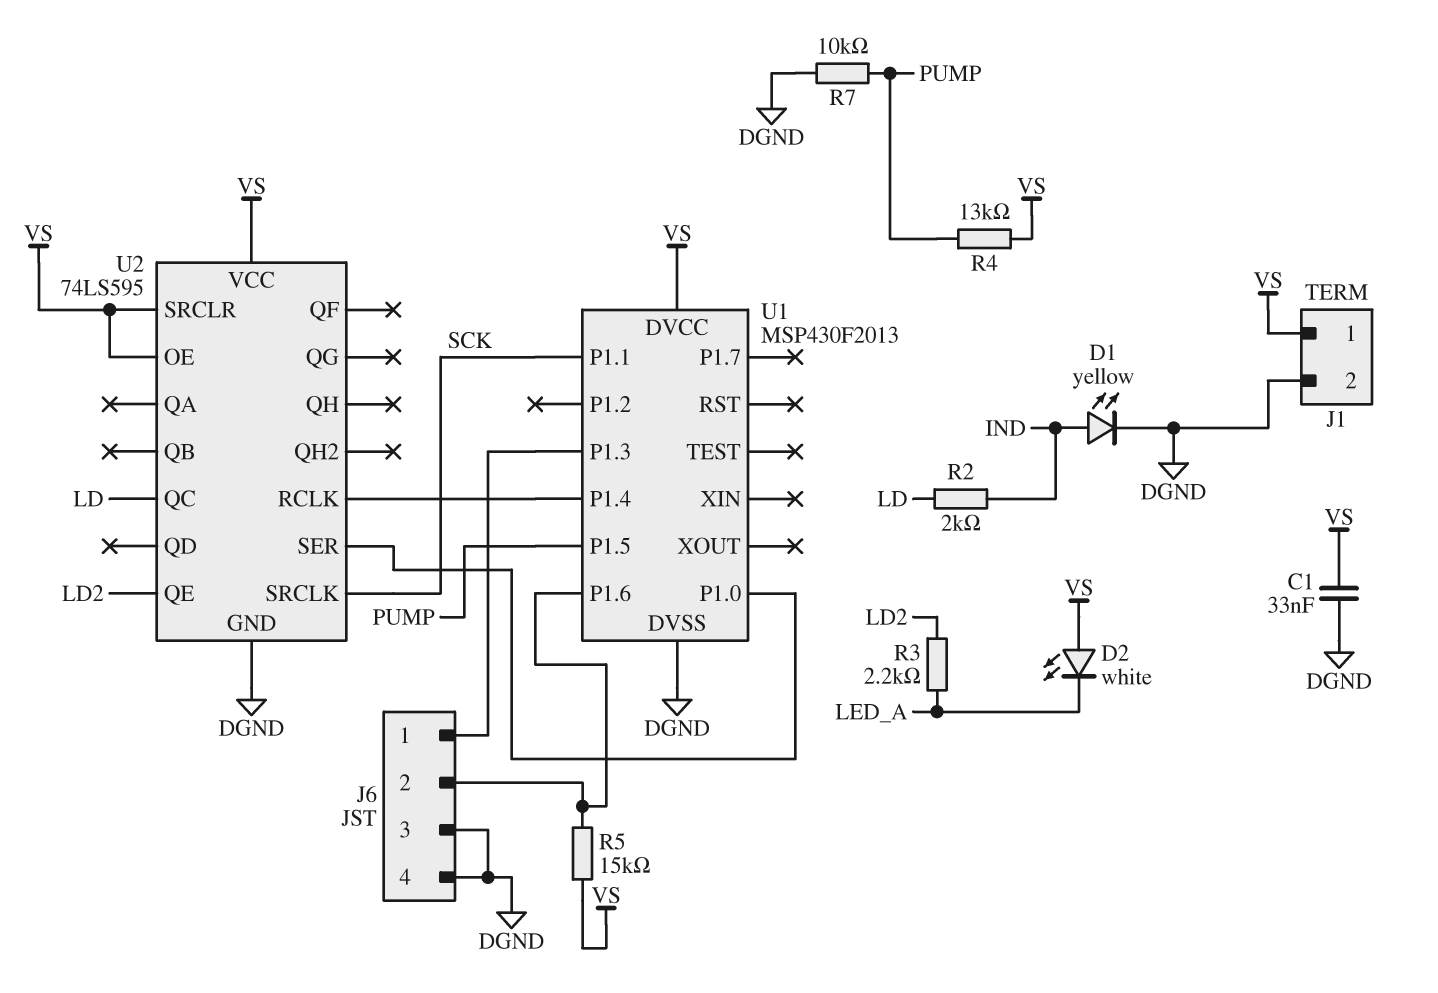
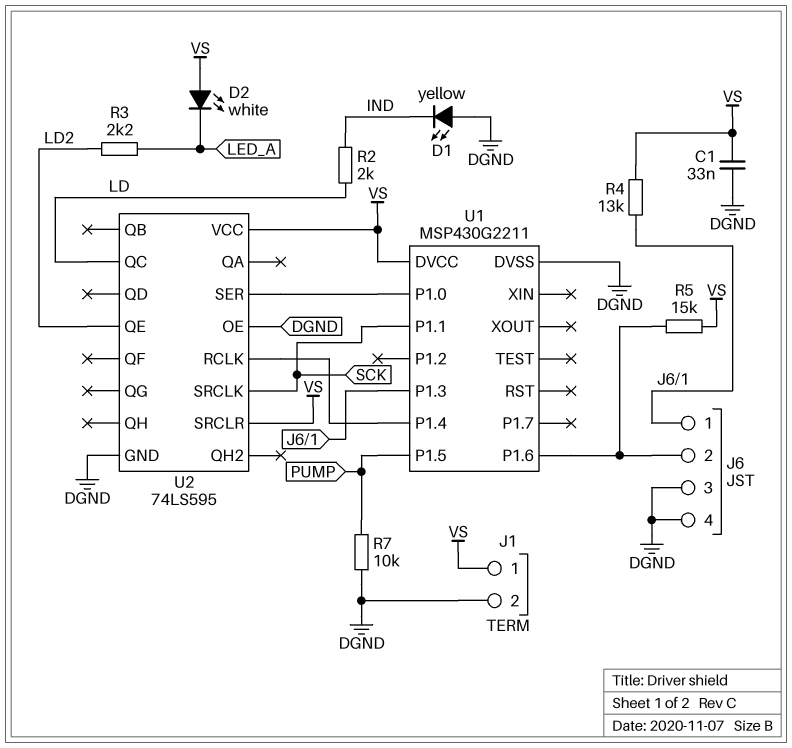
D1: LED yellow (A IND, K DGND) -> LED yellow (A DGND, K IND)
R4: 13k (PUMP, VS) -> 13k (J6/1, VS)
U1: MSP430F2013 -> MSP430G2211
U2 pin OE: VS -> DGND

